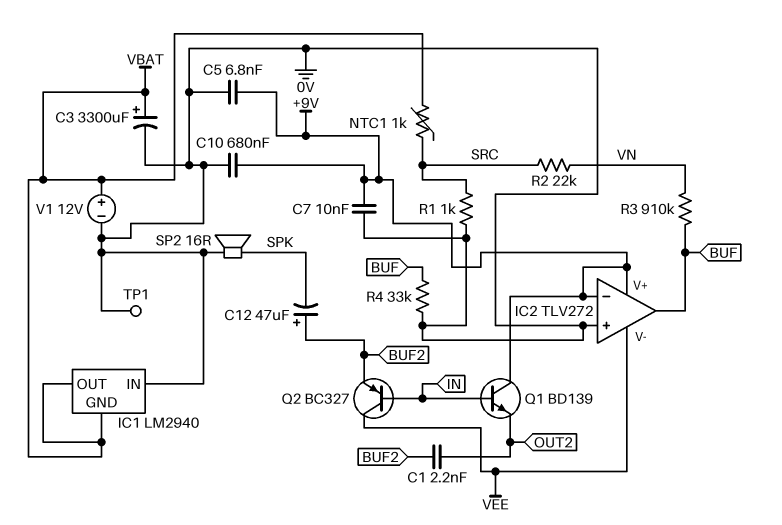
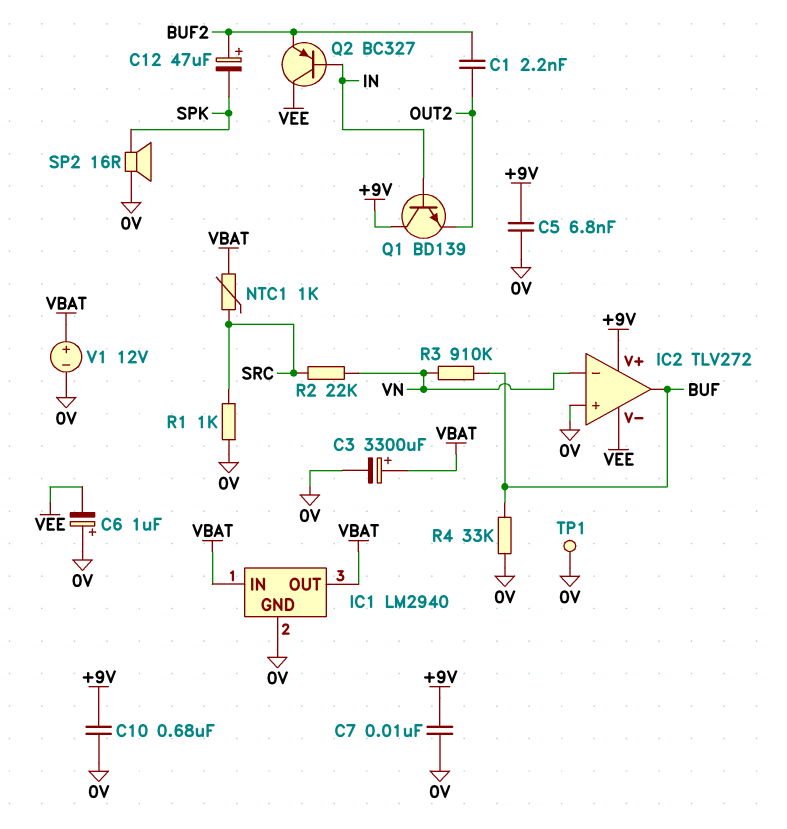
C6: none -> 1uF (plus 0V, minus VEE)
IC1 pin GND: VBAT -> 0V
IC1 pin IN: 0V -> VBAT
IC2 pin in-: +9V -> VN

